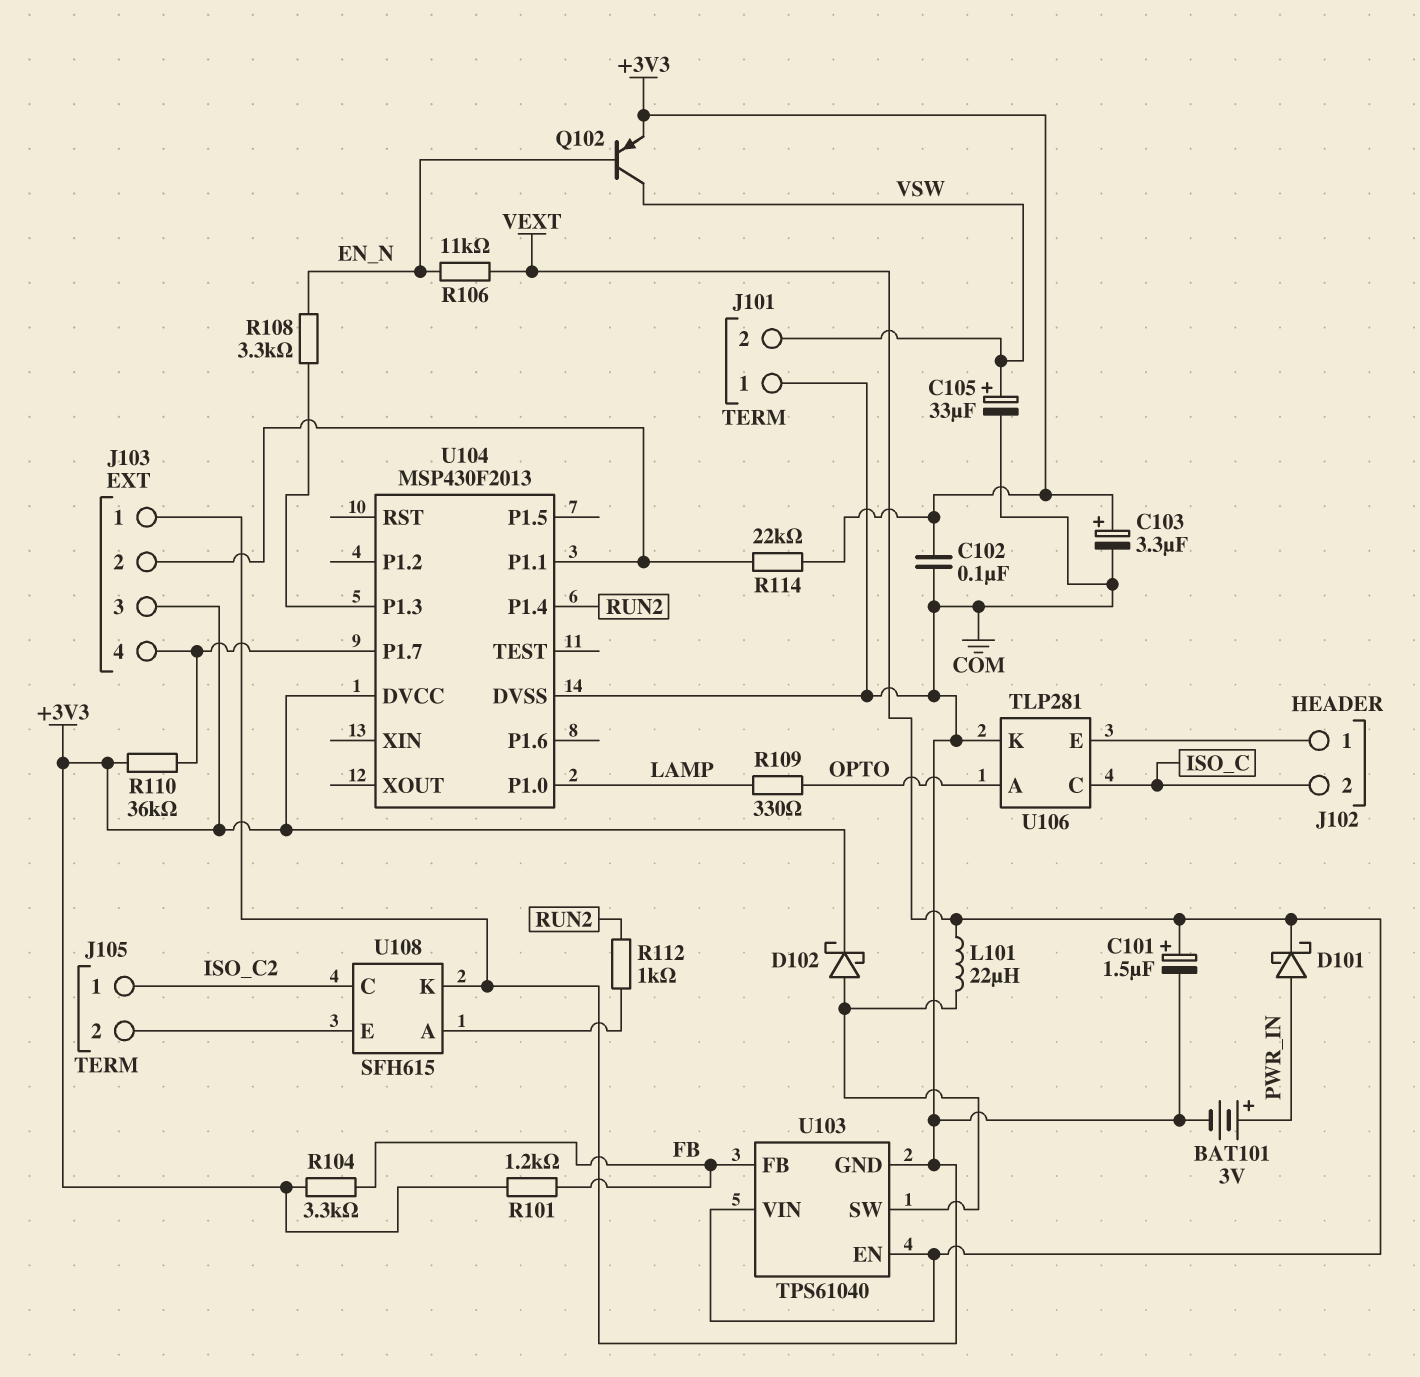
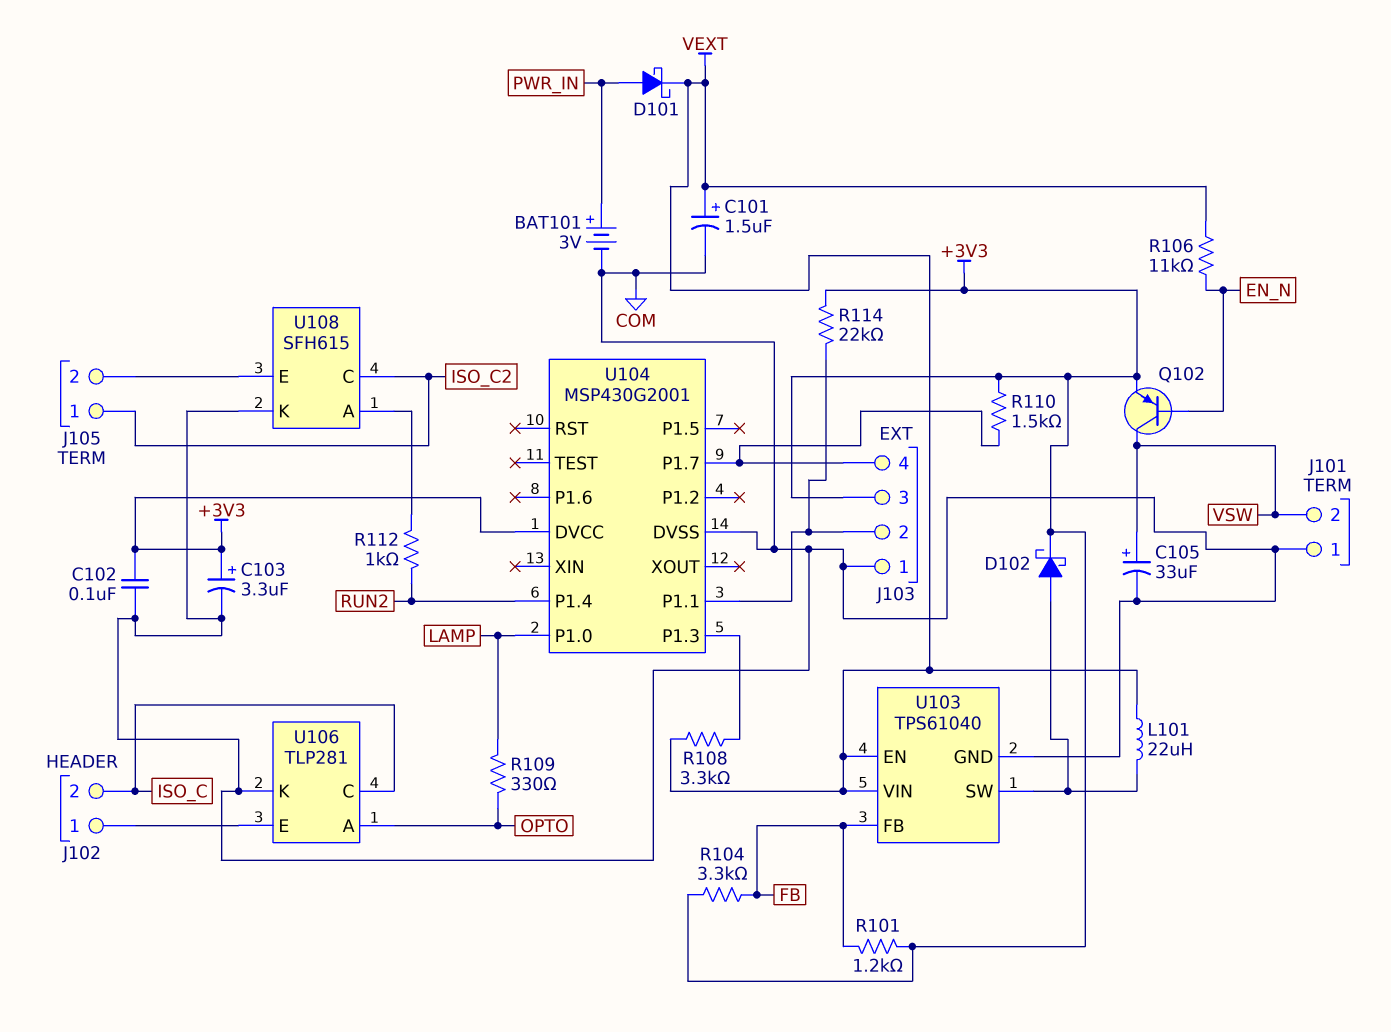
R108: 3.3k (EN_N, U104/P1.3) -> 3.3k (U104/P1.3, VEXT)
R110: 36k (+3V3, J103/4) -> 1.5k (+3V3, J103/4)
U104: MSP430F2013 -> MSP430G2001

